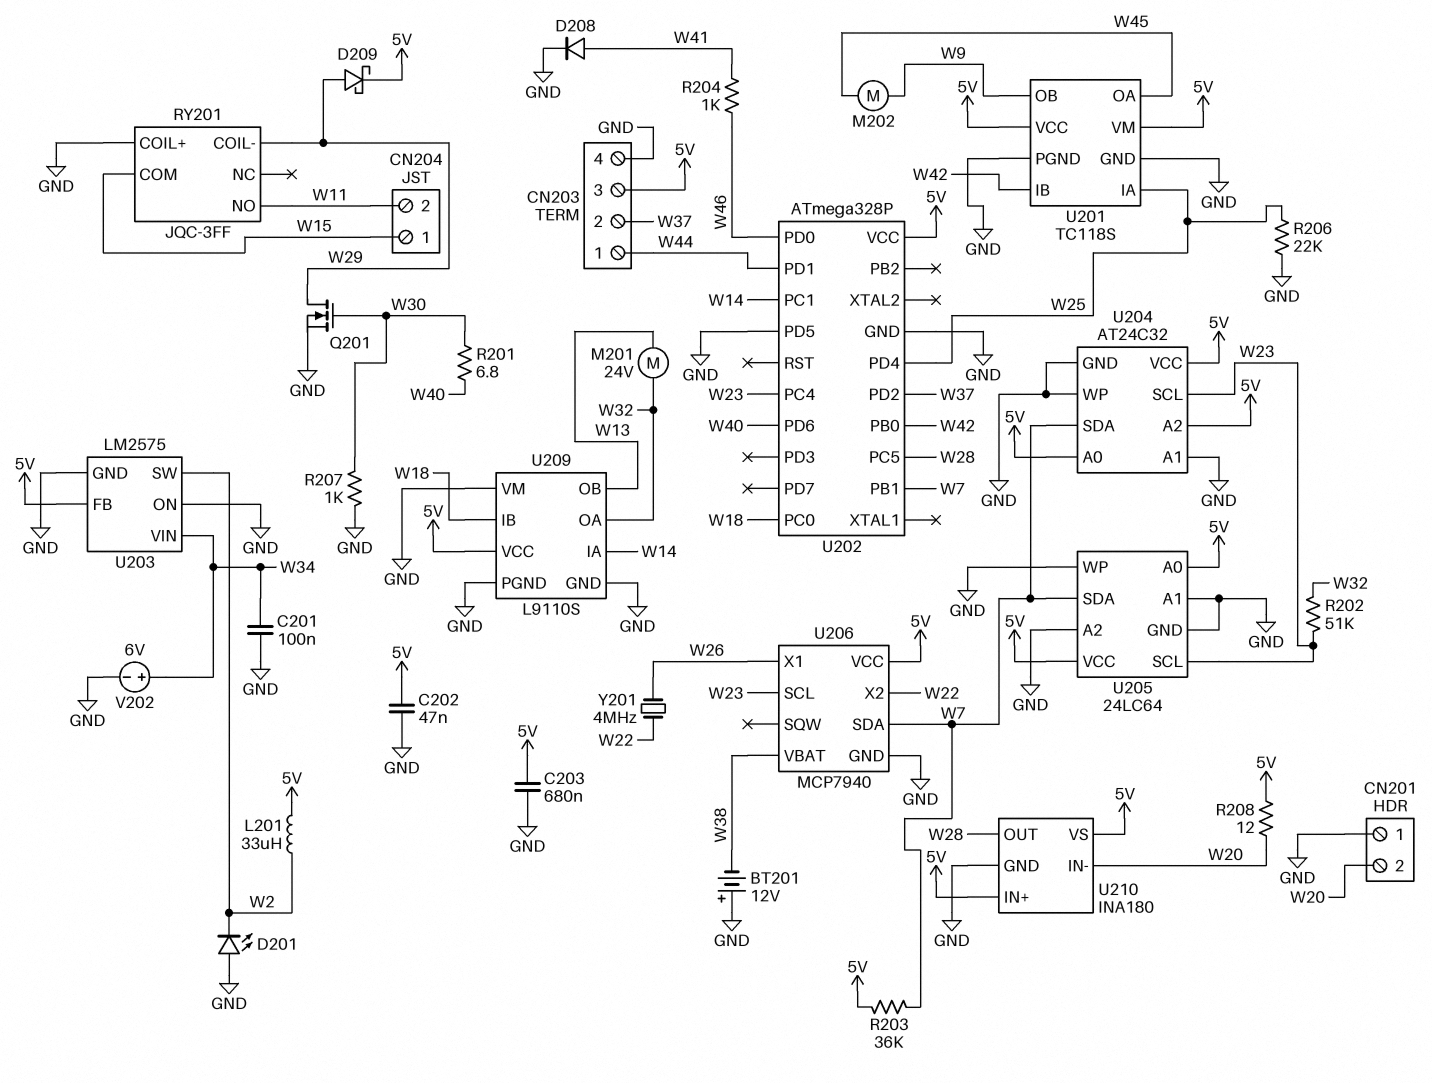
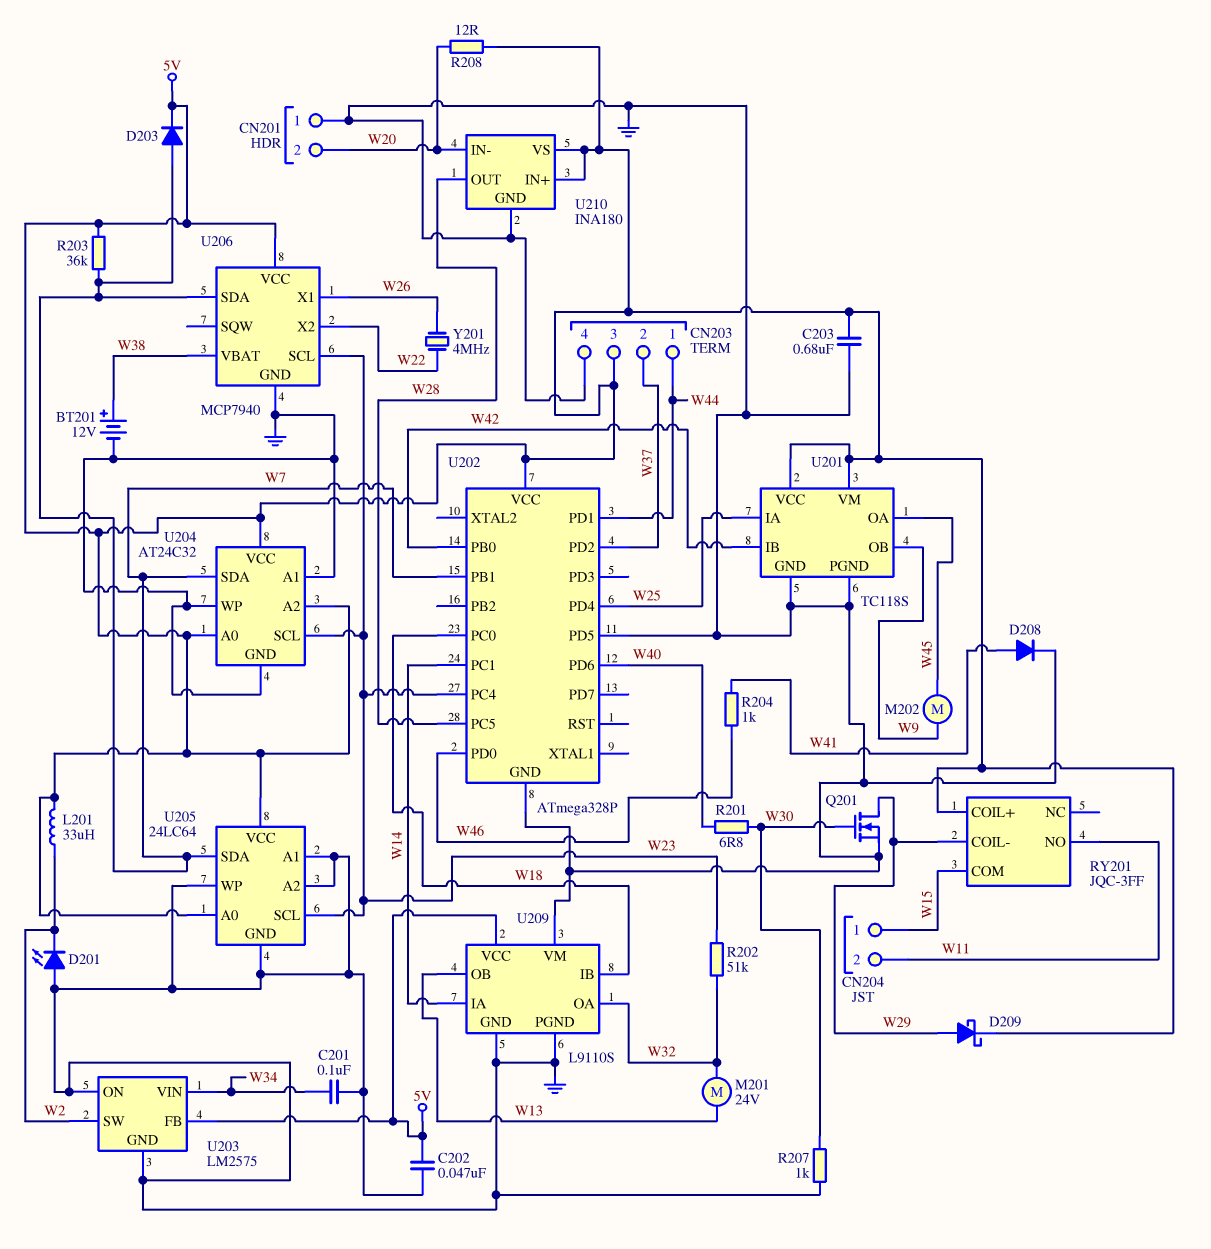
BT201: 12V (plus GND, minus W38) -> 12V (plus W38, minus GND)
D203: none -> diode (A W7, K 5V)
R206: 22k (GND, W25) -> none
RY201 pin COIL+: GND -> 5V
V202: 6V (plus W34, minus GND) -> none

